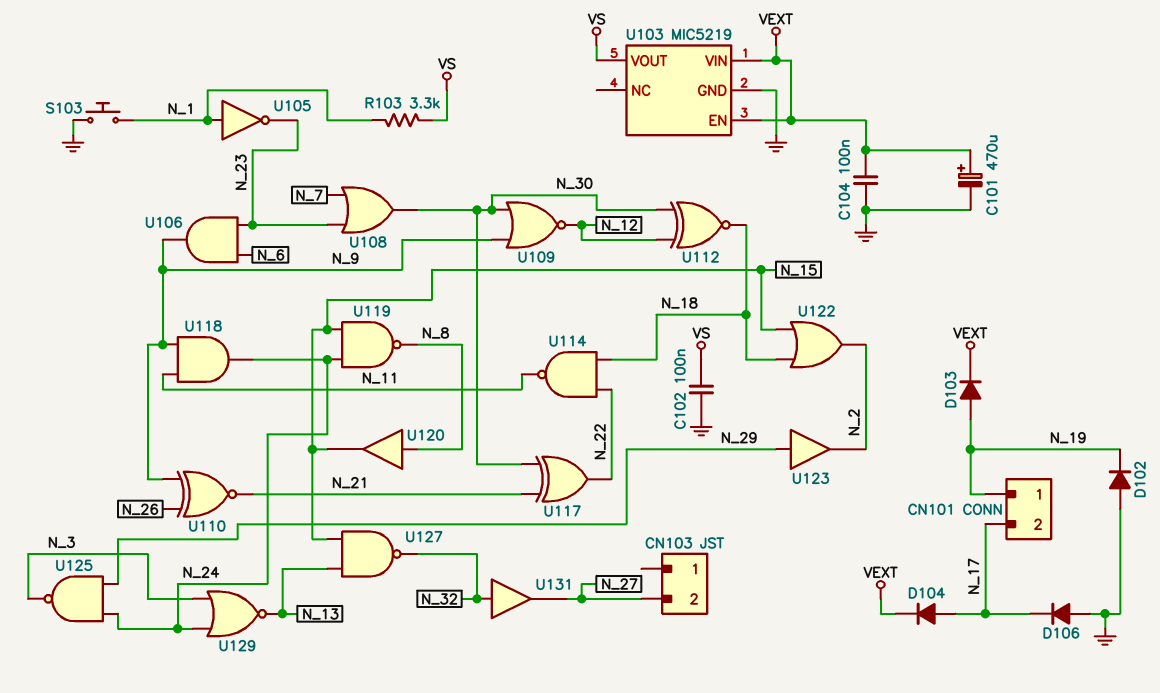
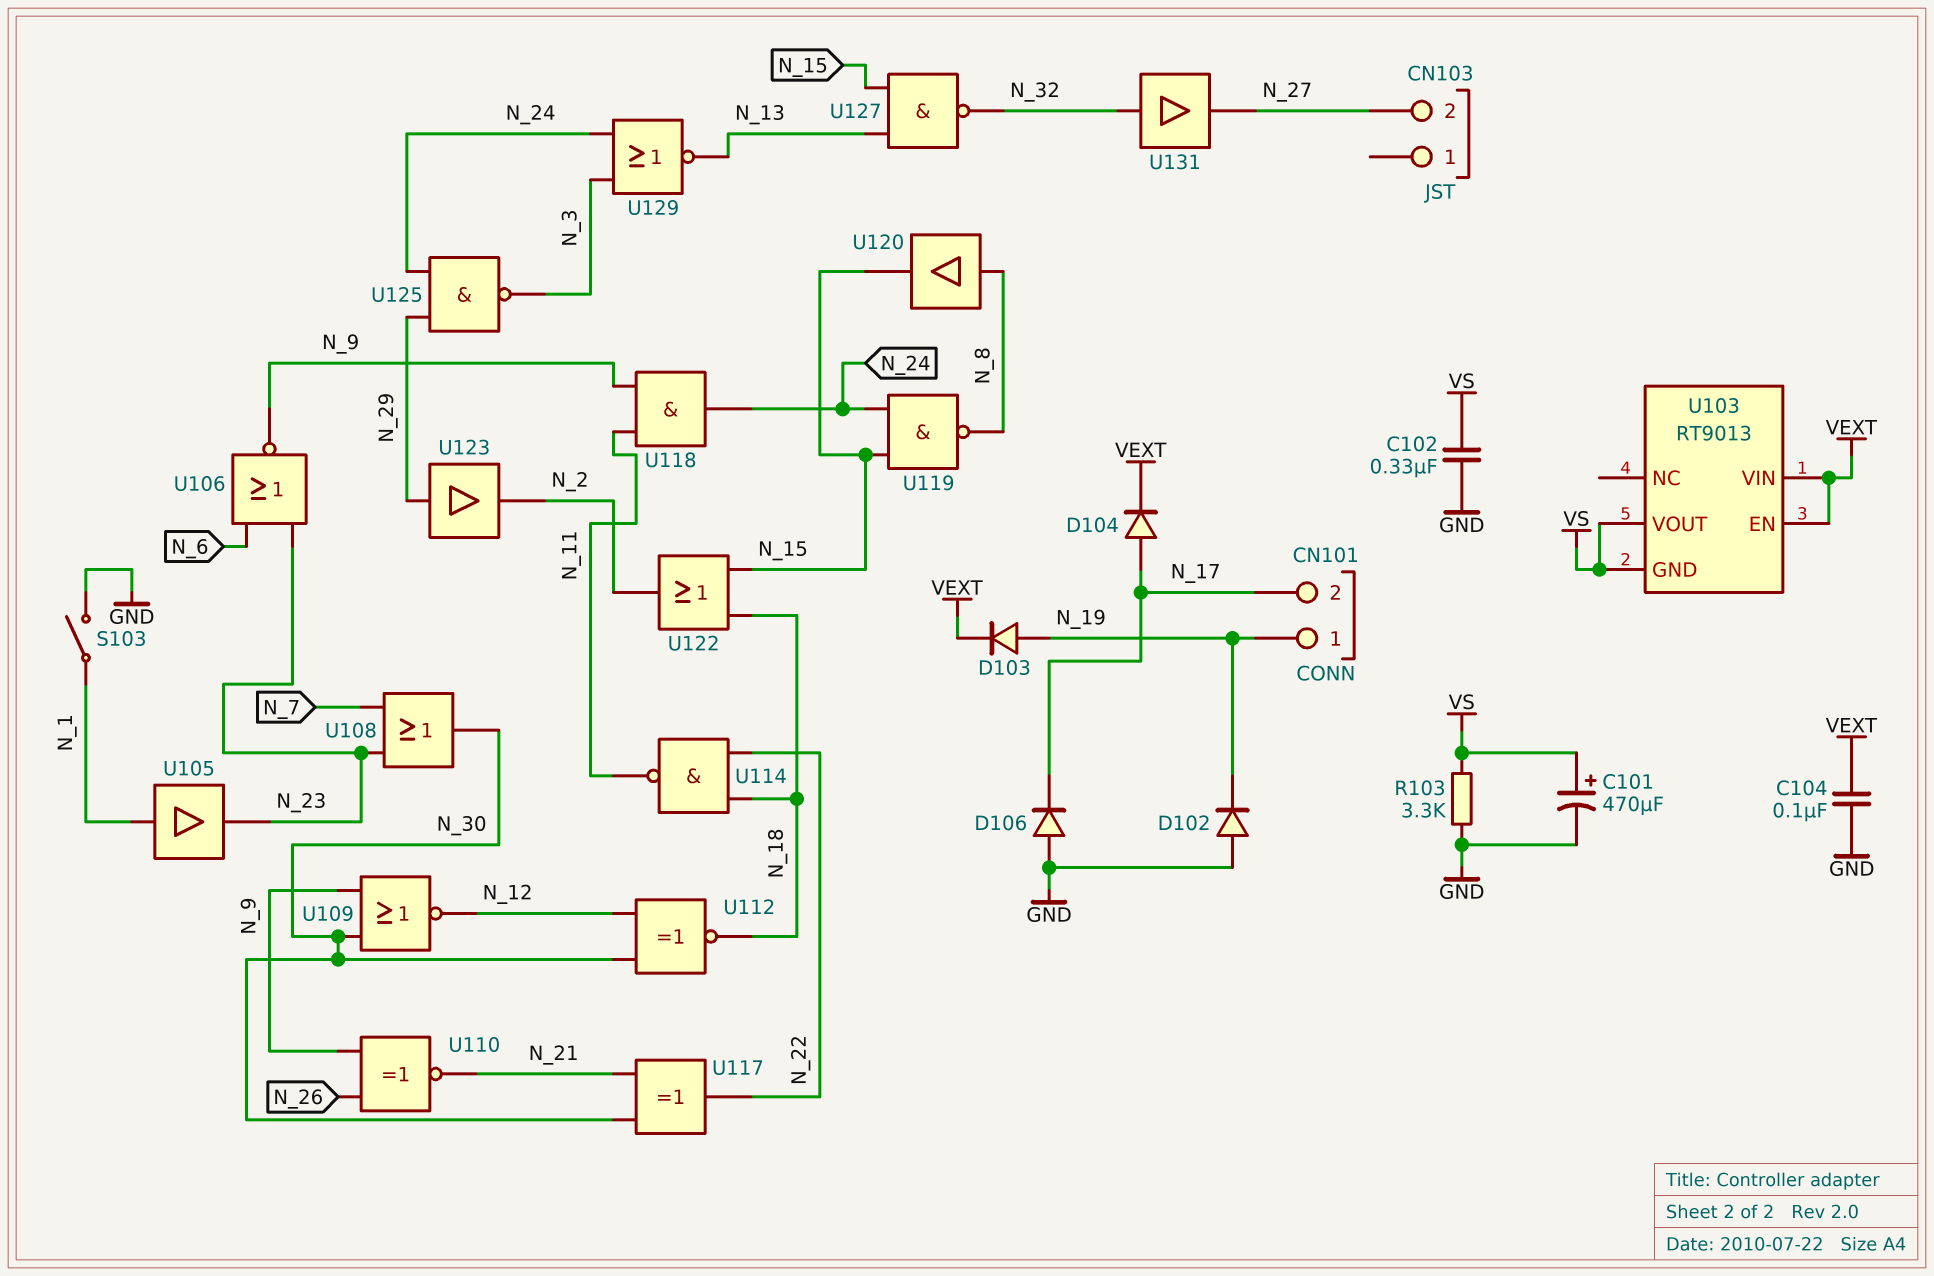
C101: 470uF (plus VEXT, minus GND) -> 470uF (plus VS, minus GND)
C102: 100nF (GND, VS) -> 330nF (GND, VS)
R103: 3.3k (N_1, VS) -> 3.3k (GND, VS)
S103: button (GND, N_1) -> switch (GND, N_1)
U103: MIC5219 -> RT9013
U103 pin GND: GND -> VS
U105: NOT (in N_1, out N_23) -> buffer (in N_1, out N_23)
U106: AND (in N_6, in N_23, out N_9) -> NOR (in N_6, in N_23, out N_9)

